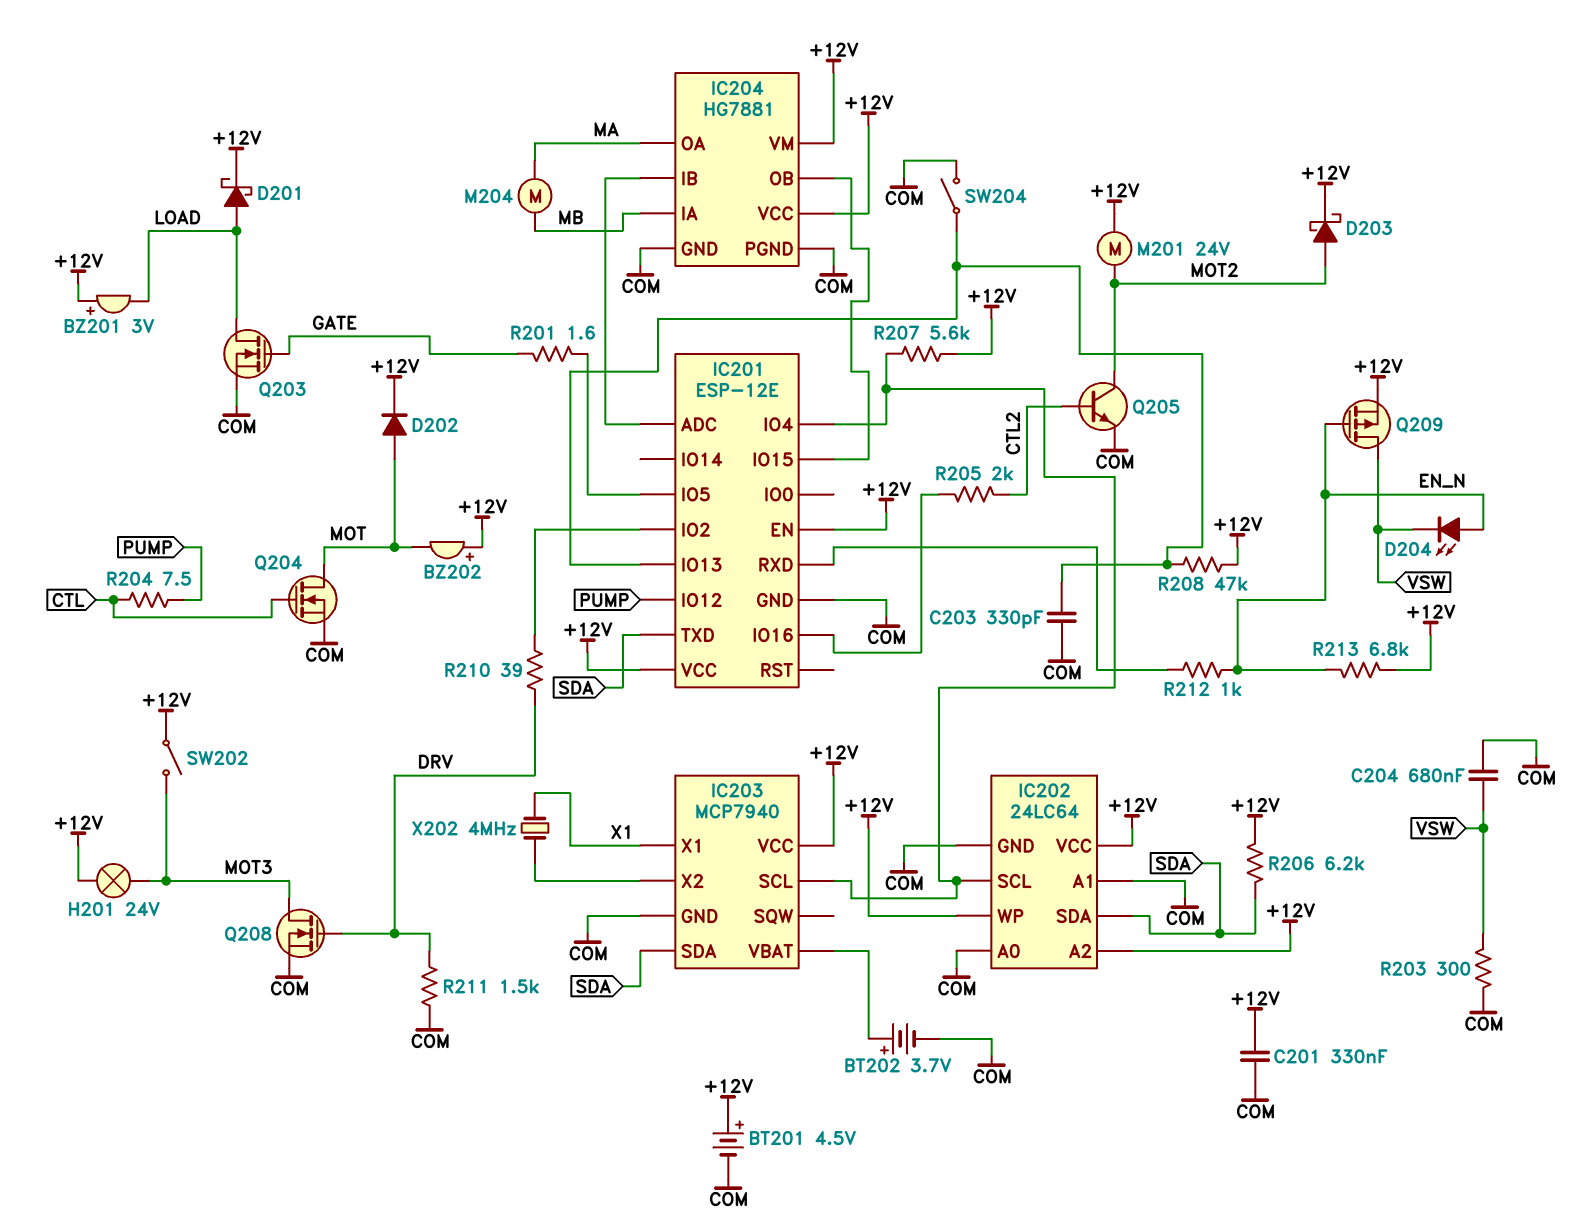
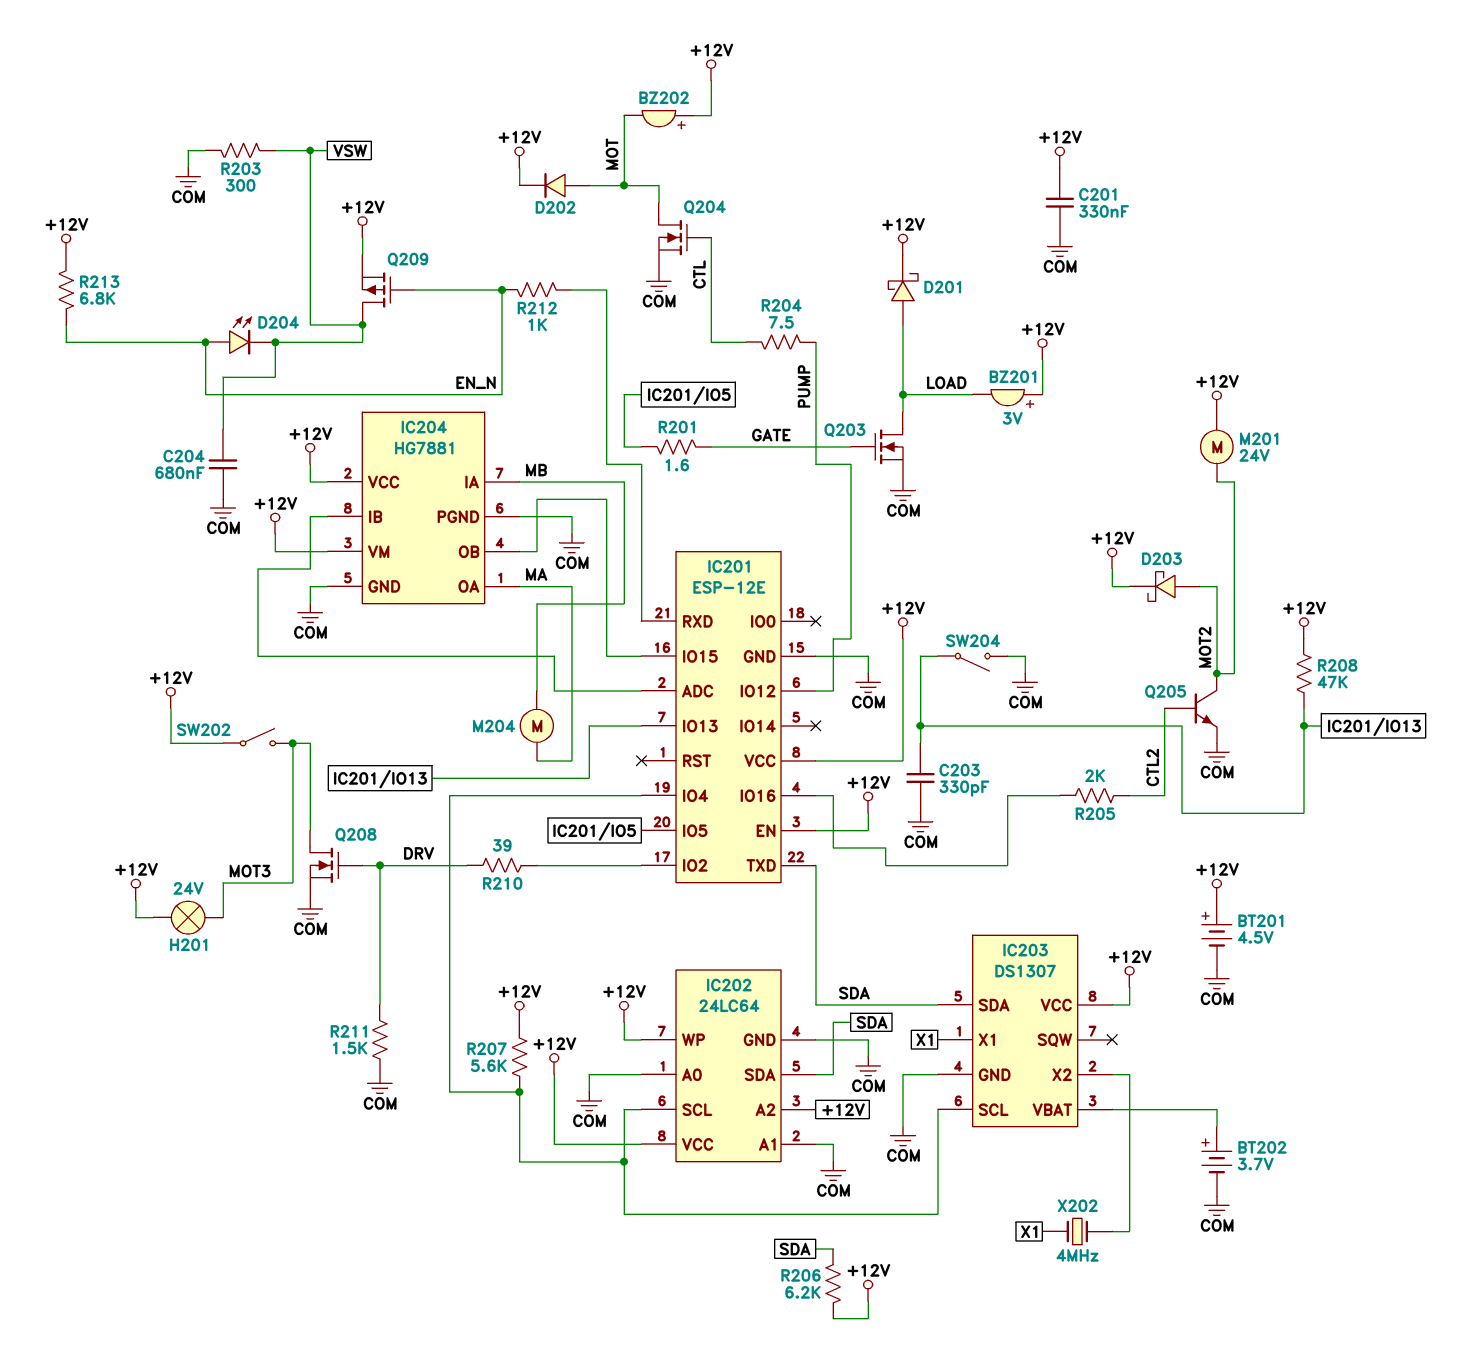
IC203: MCP7940 -> DS1307

